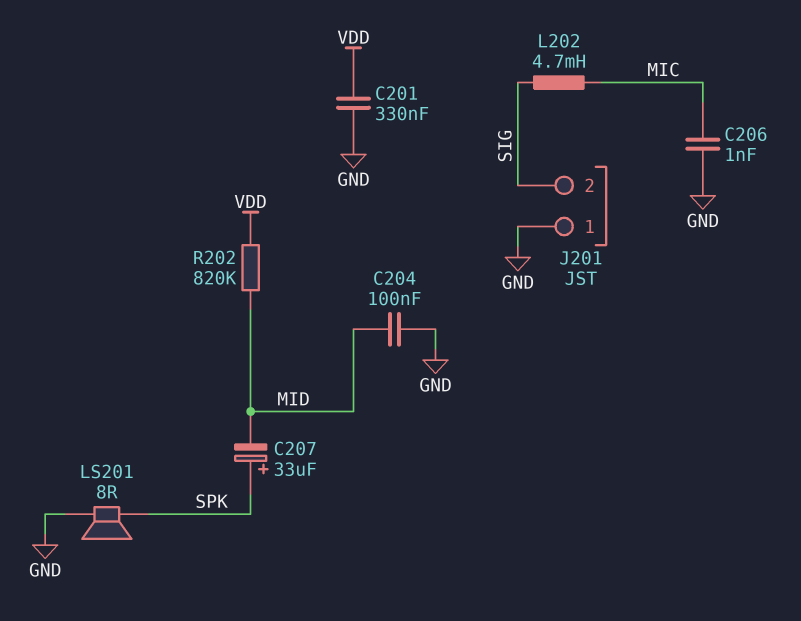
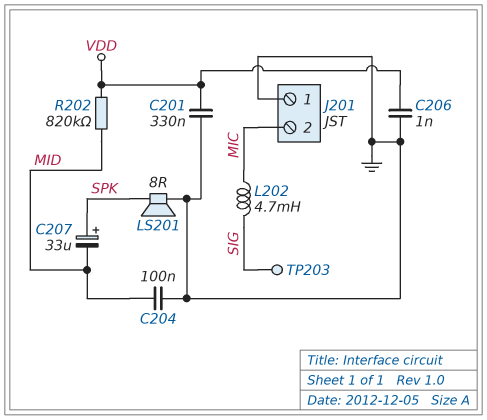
C206: 1nF (GND, MIC) -> 1nF (GND, VDD)
J201 pin 2: SIG -> MIC
TP203: none -> test point (SIG)

